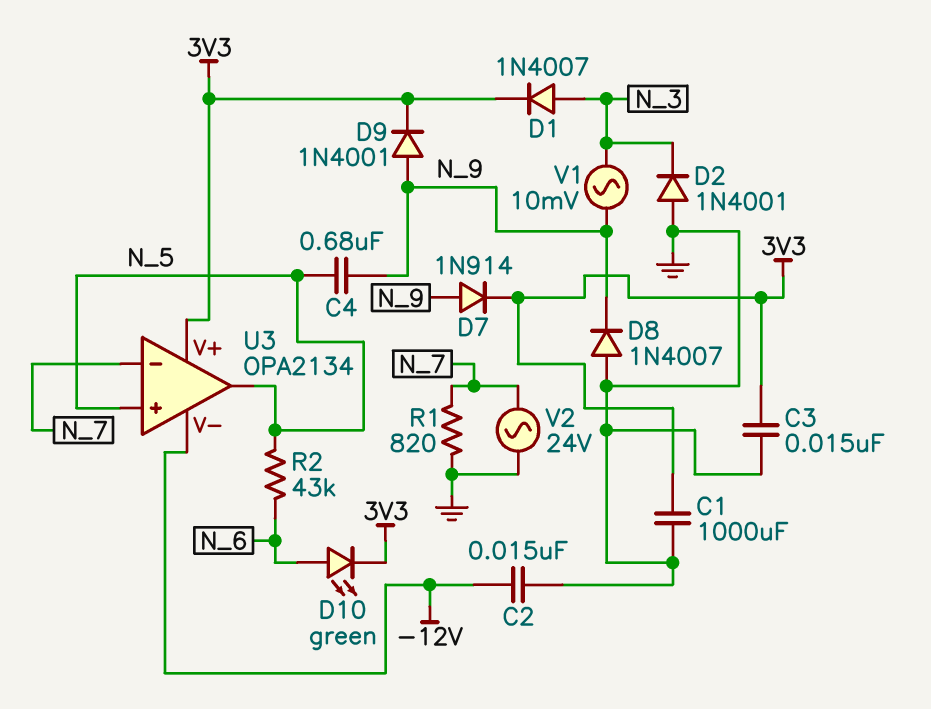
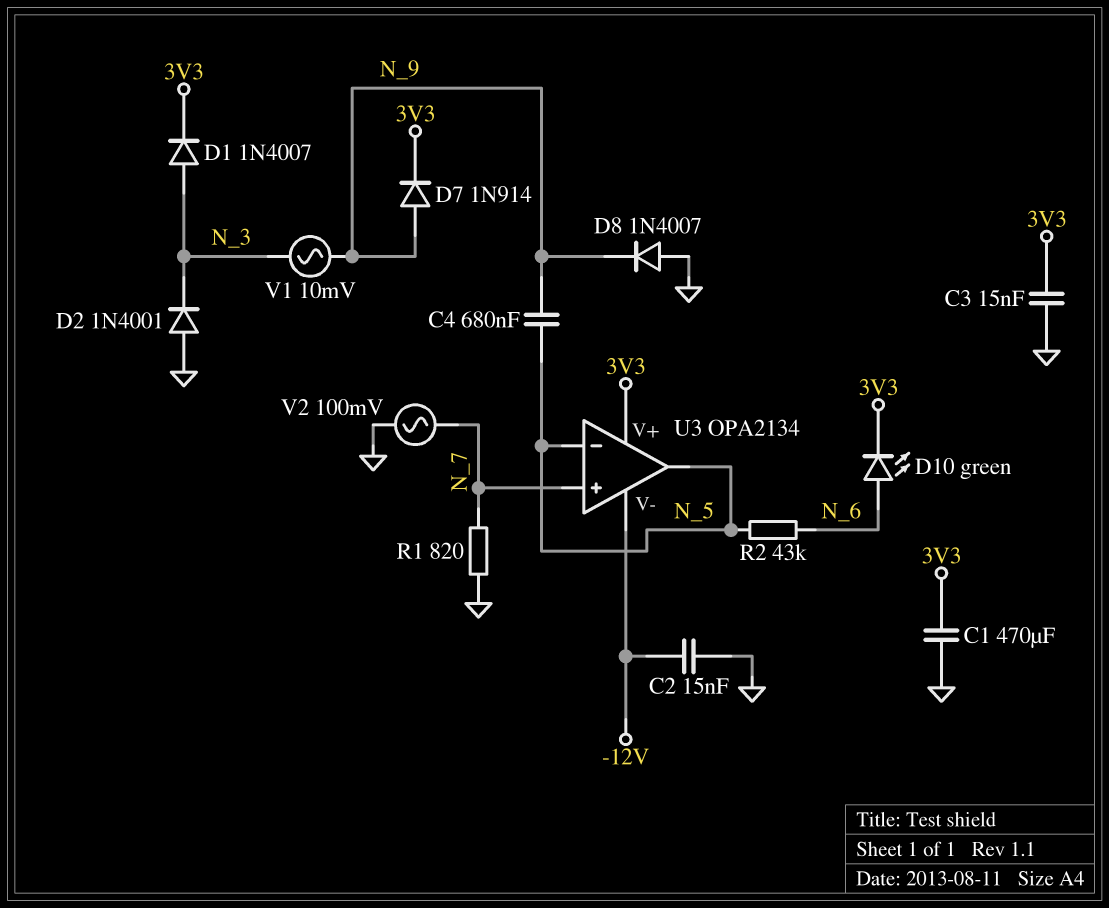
C1: 1000uF (3V3, GND) -> 470uF (3V3, GND)
D9: diode 1N4001 (A N_9, K 3V3) -> none
U3 pin in+: N_5 -> N_7
U3 pin in-: N_7 -> N_5
V2: AC 24V (GND, N_7) -> AC 100mV (GND, N_7)

